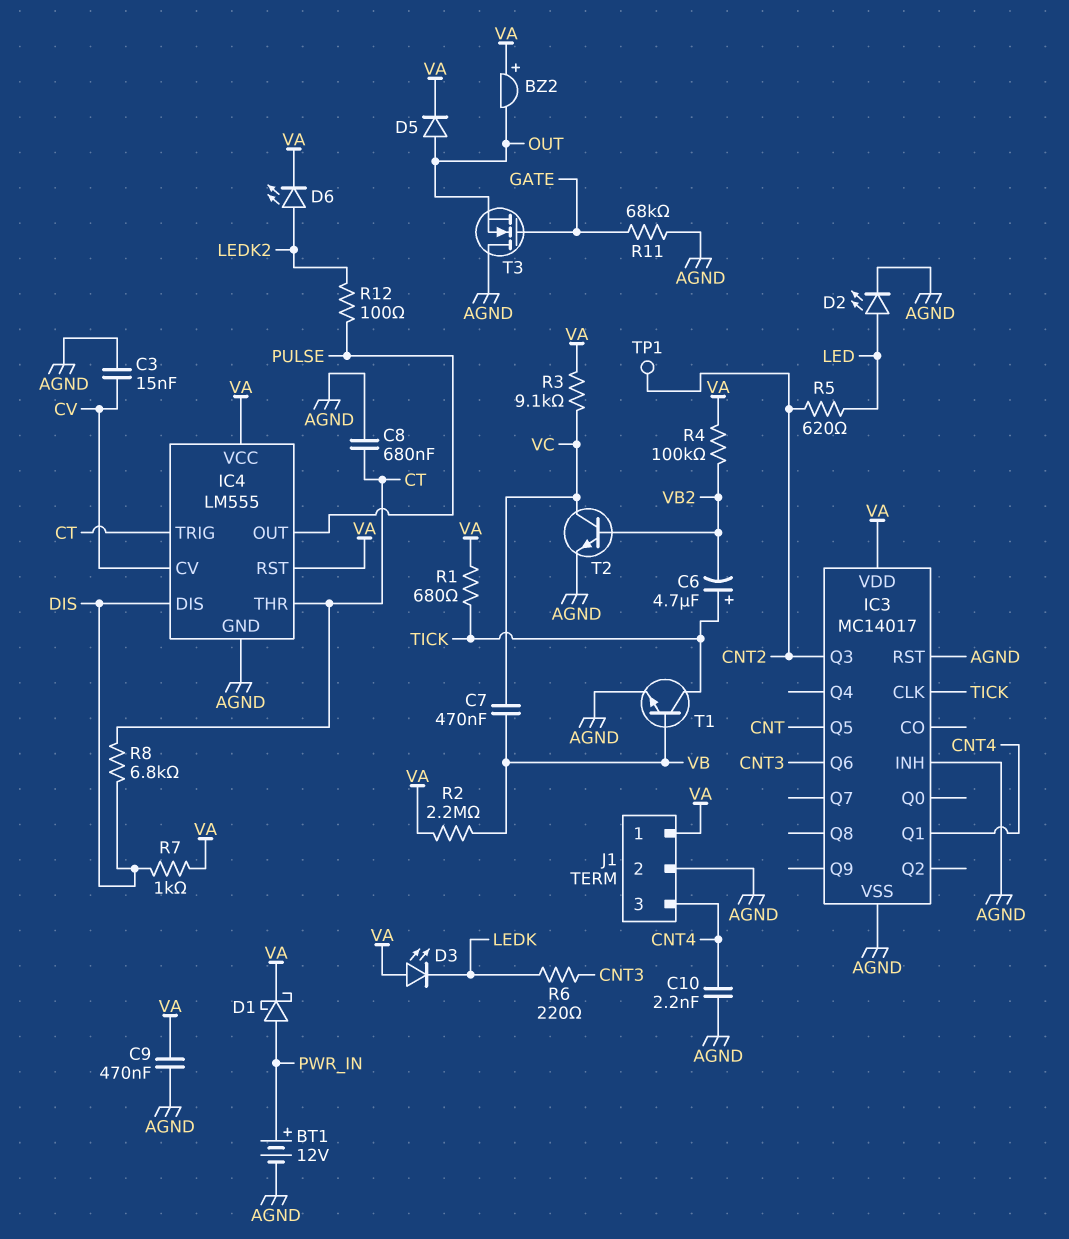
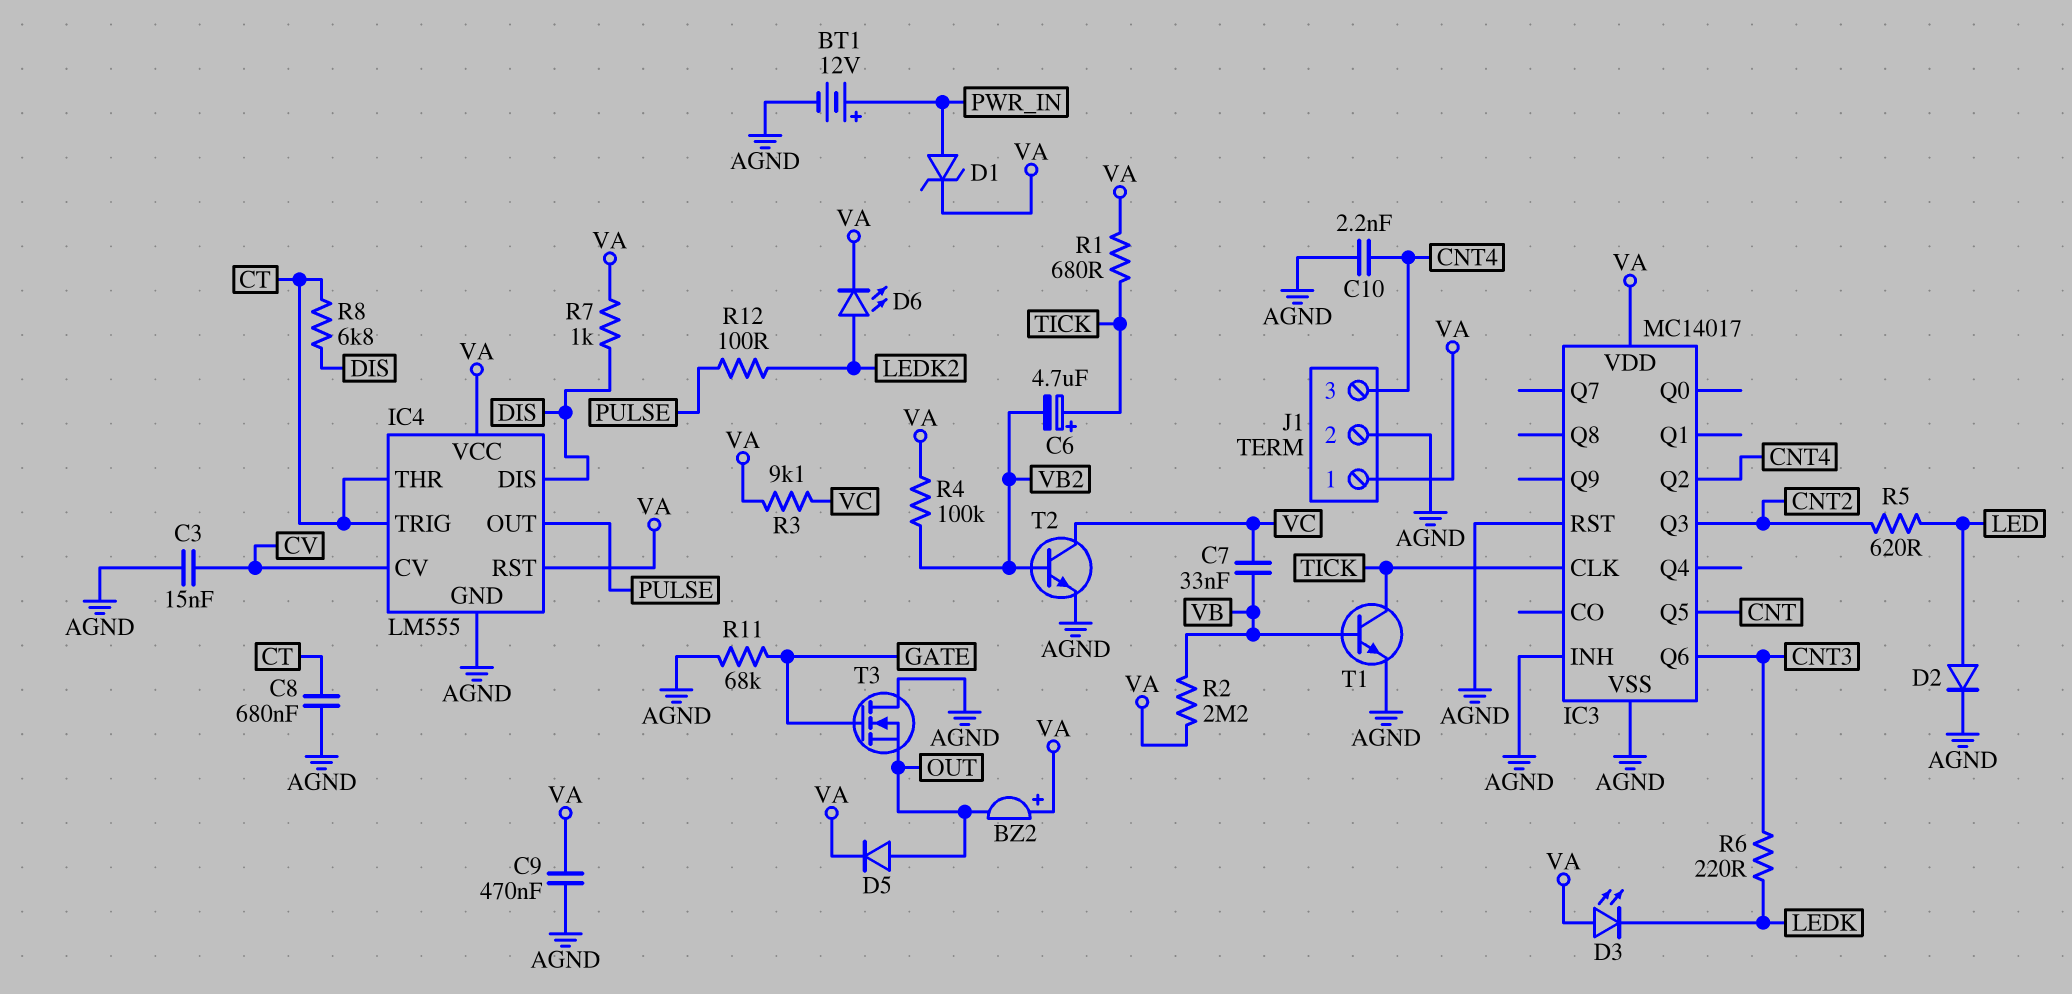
C7: 470nF (VB, VC) -> 33nF (VB, VC)
D1: schottky (A PWR_IN, K VA) -> zener (A PWR_IN, K VA)
D2: LED (A LED, K AGND) -> diode (A LED, K AGND)
IC3 pin Q1: CNT4 -> none
IC3 pin Q2: none -> CNT4
TP1: test point (CNT2) -> none

